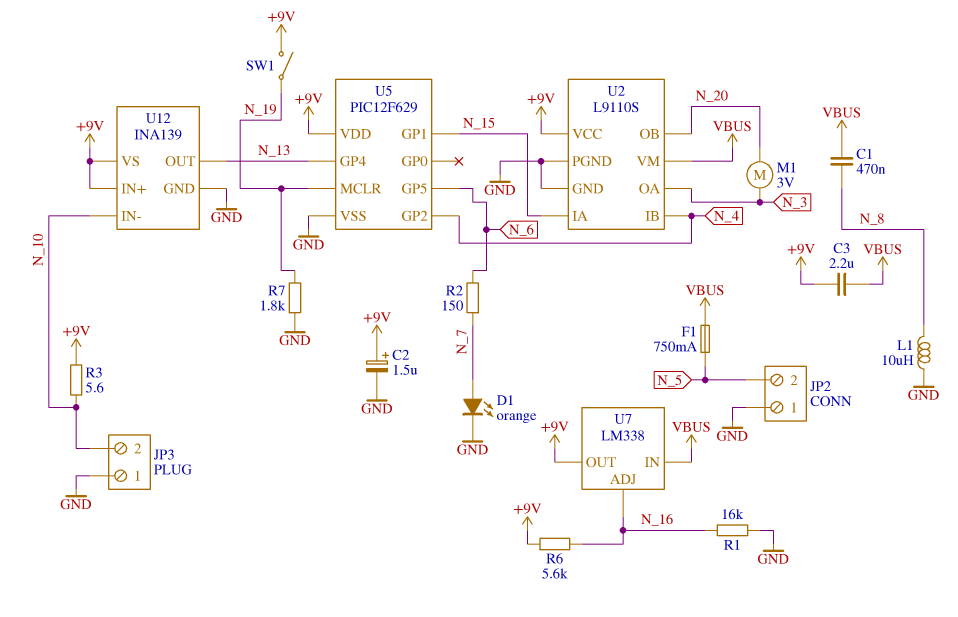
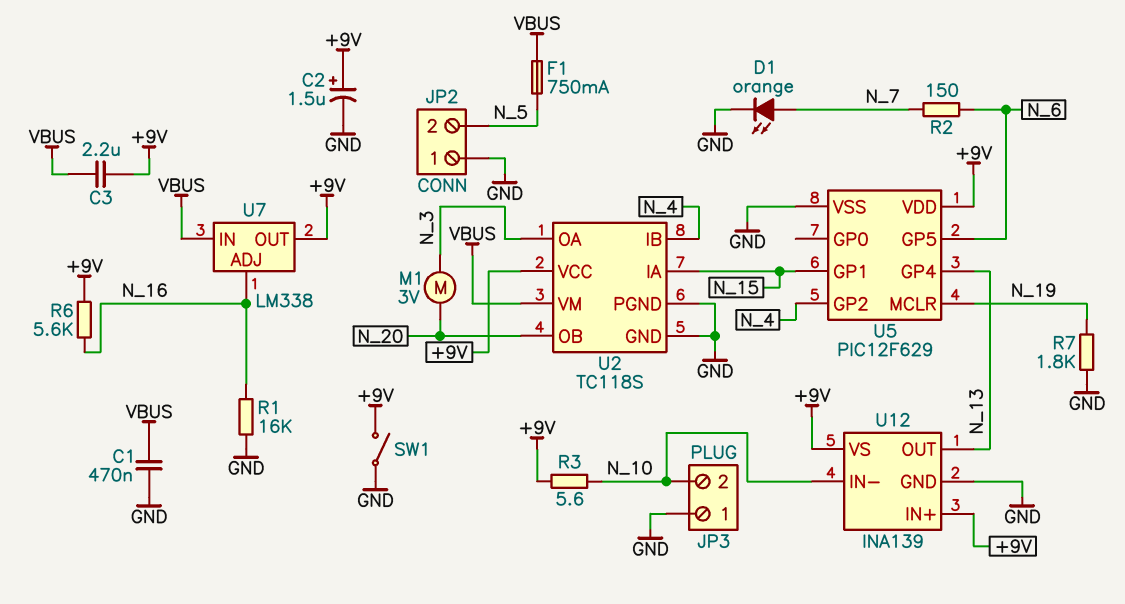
C1: 470nF (N_8, VBUS) -> 470nF (GND, VBUS)
L1: 10uH (GND, N_8) -> none
SW1: switch (+9V, N_19) -> switch (+9V, GND)
U2: L9110S -> TC118S

